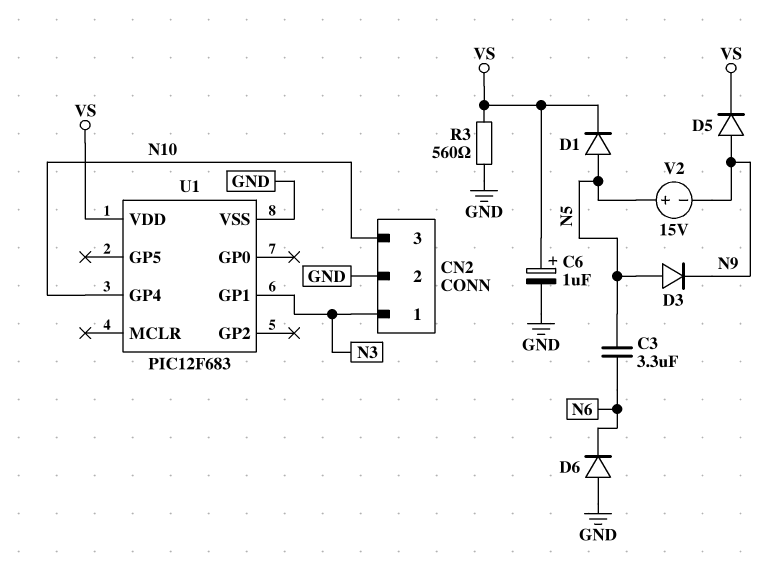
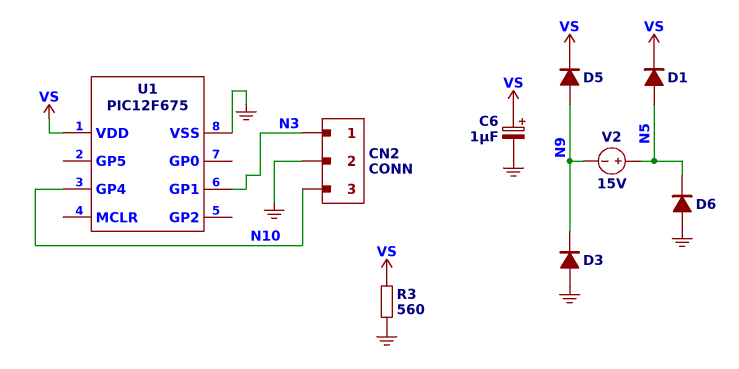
C3: 3.3uF (N5, N6) -> none
D3: diode (A N5, K N9) -> diode (A GND, K N9)
D6: diode (A GND, K N6) -> diode (A GND, K N5)
U1: PIC12F683 -> PIC12F675

